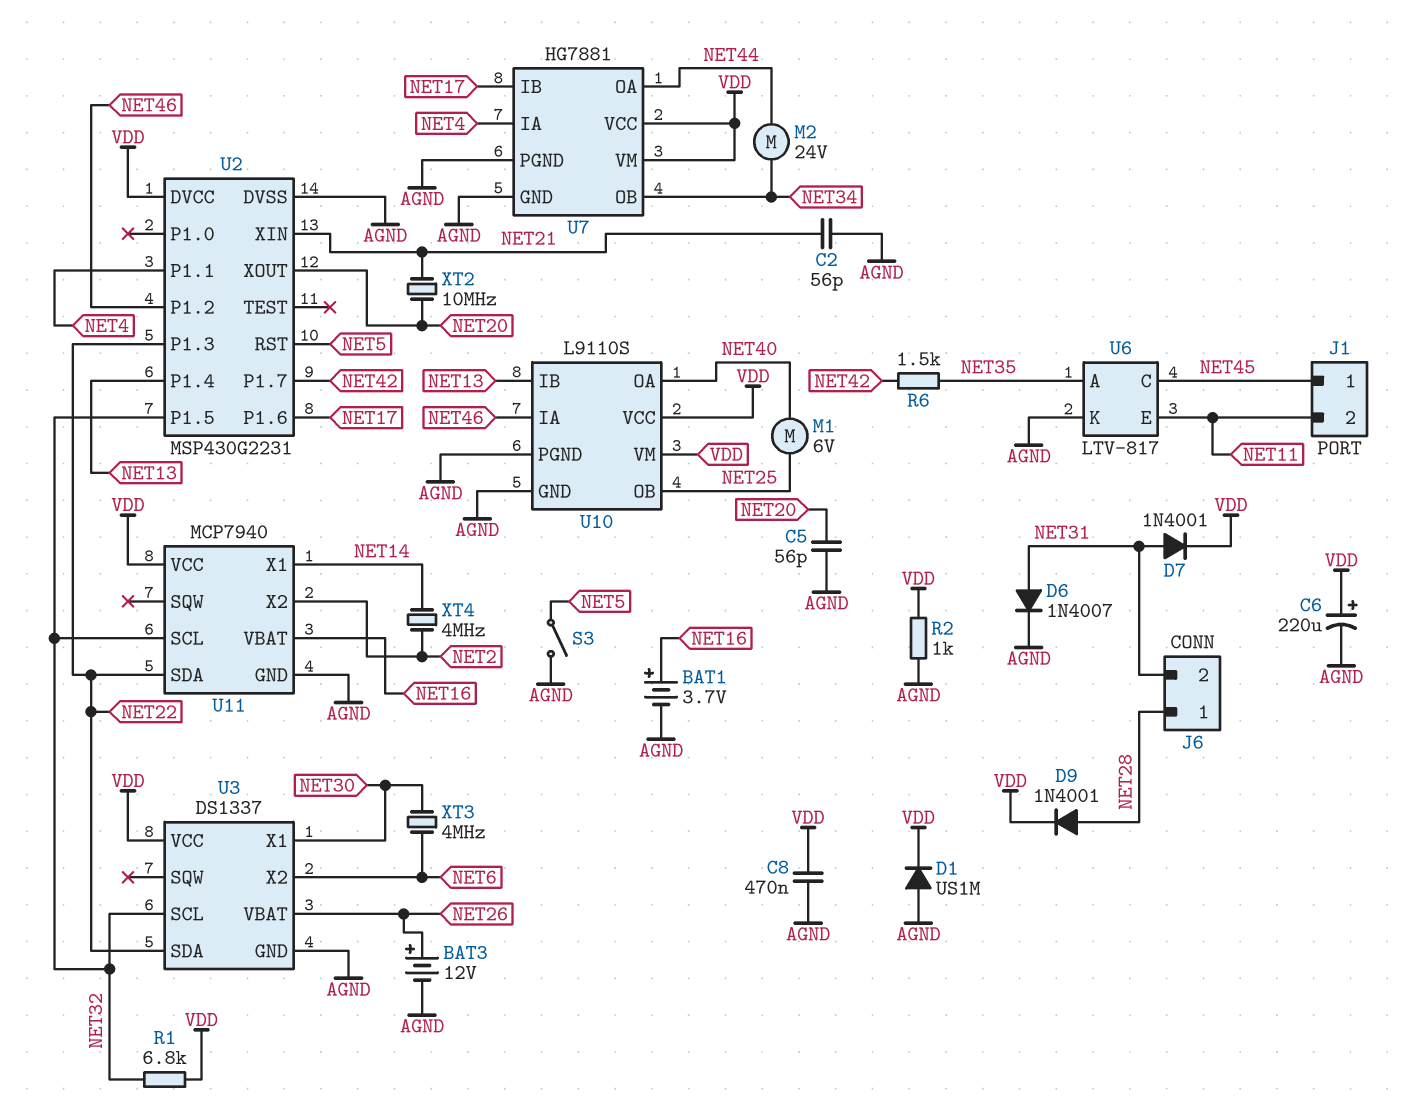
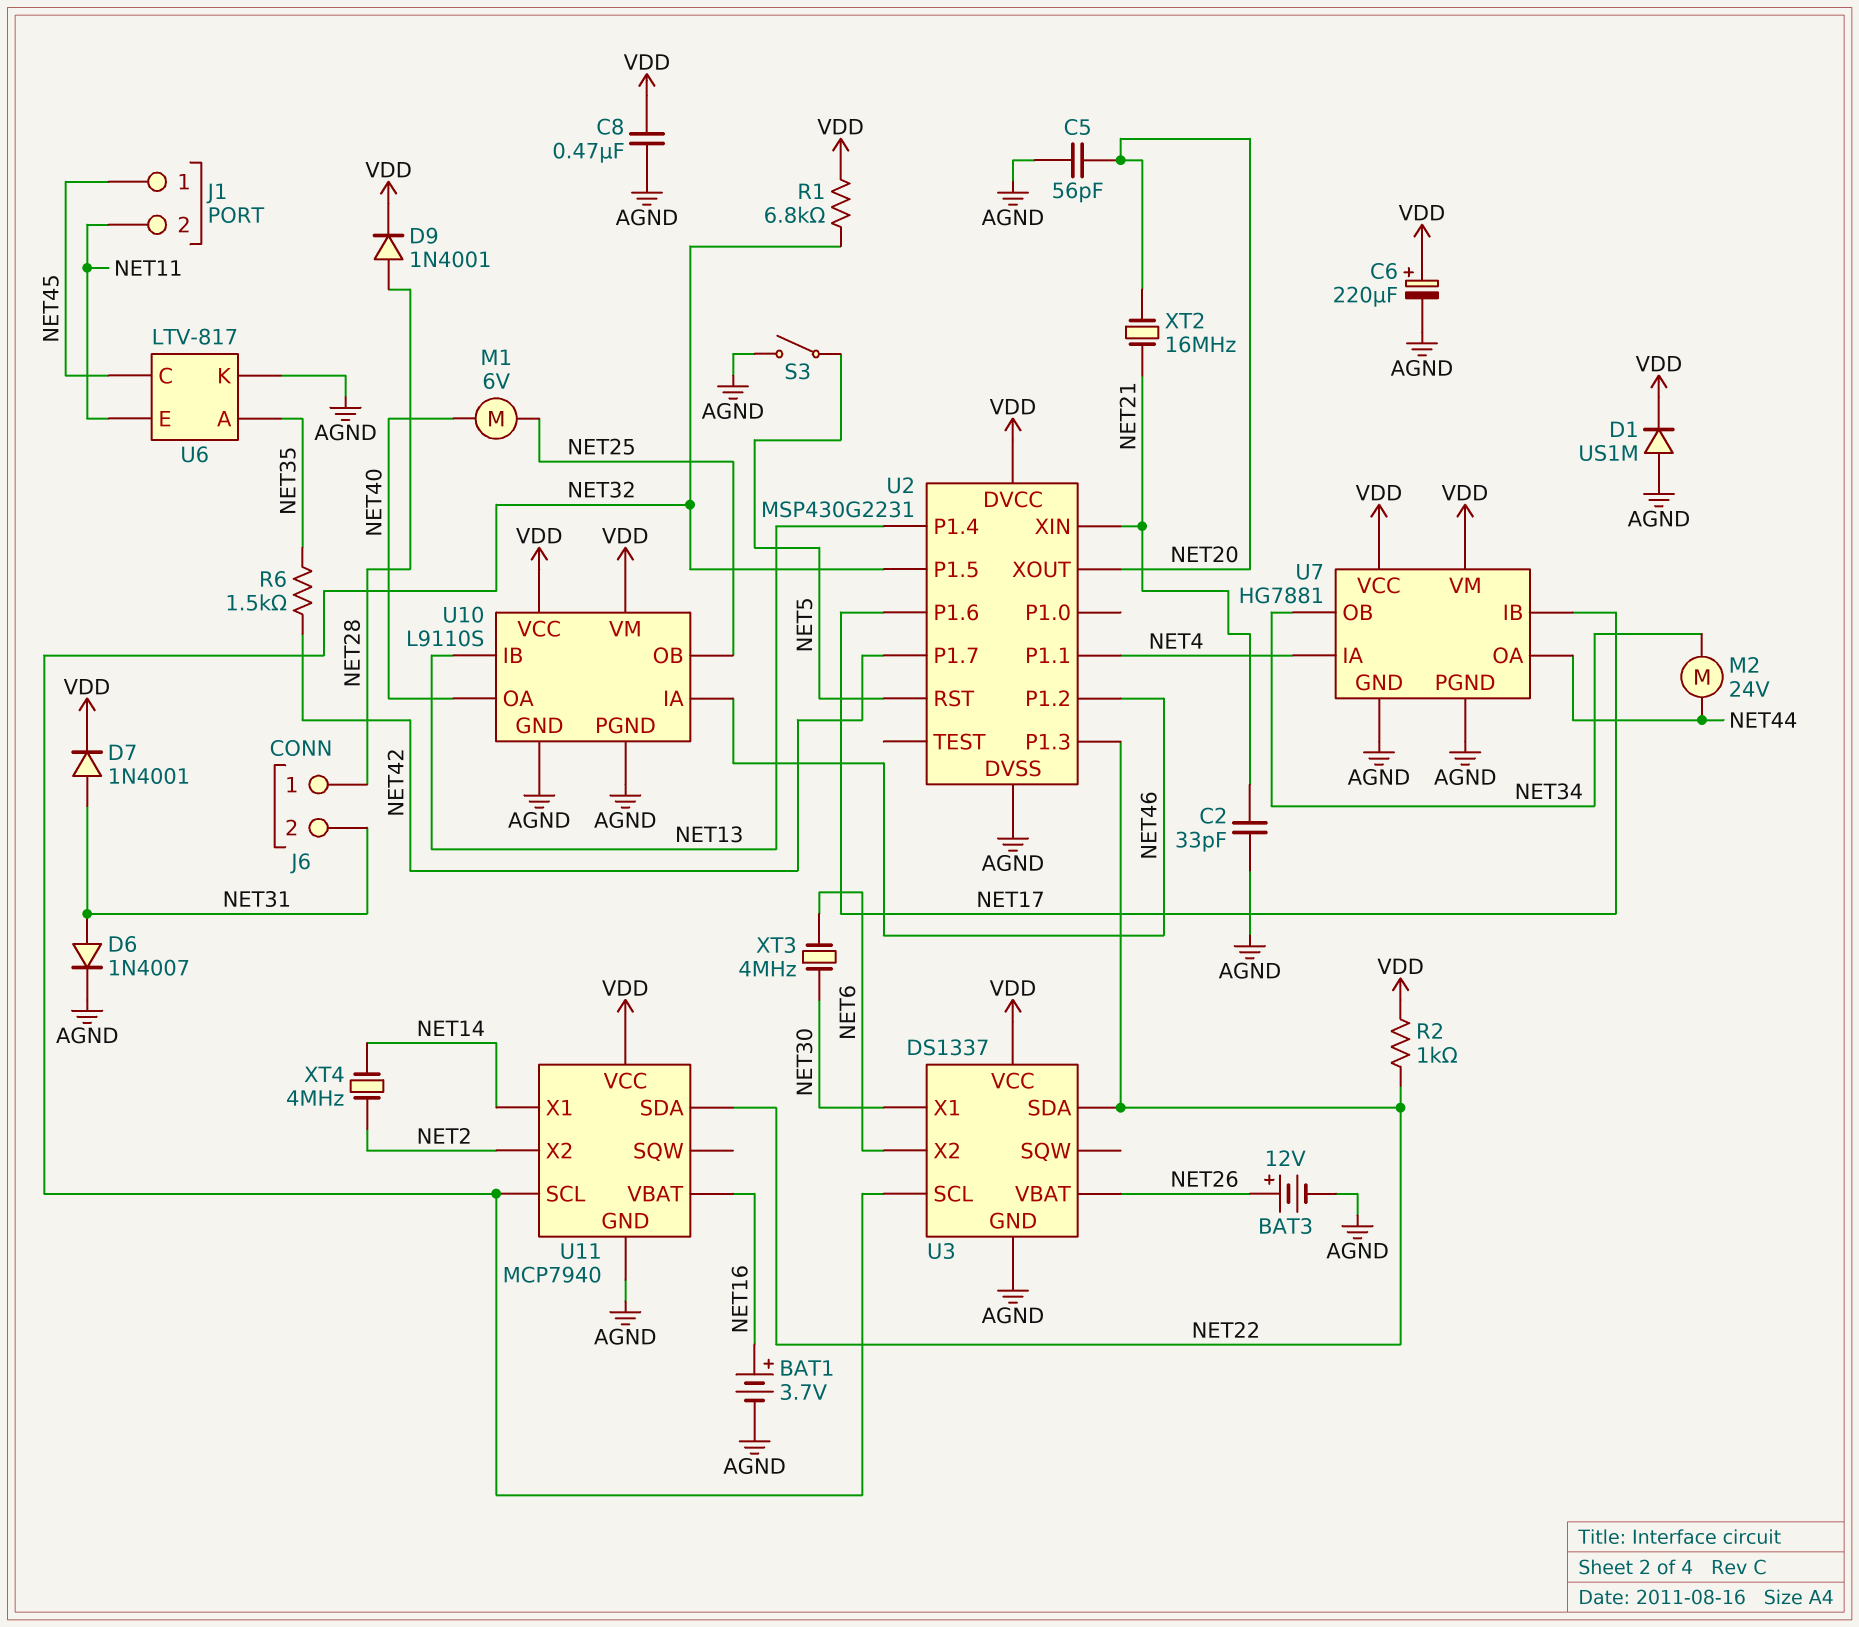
C2: 56pF (AGND, NET21) -> 33pF (AGND, NET21)
R2: 1k (AGND, VDD) -> 1k (NET22, VDD)
XT2: 10MHz (NET20, NET21) -> 16MHz (NET20, NET21)

